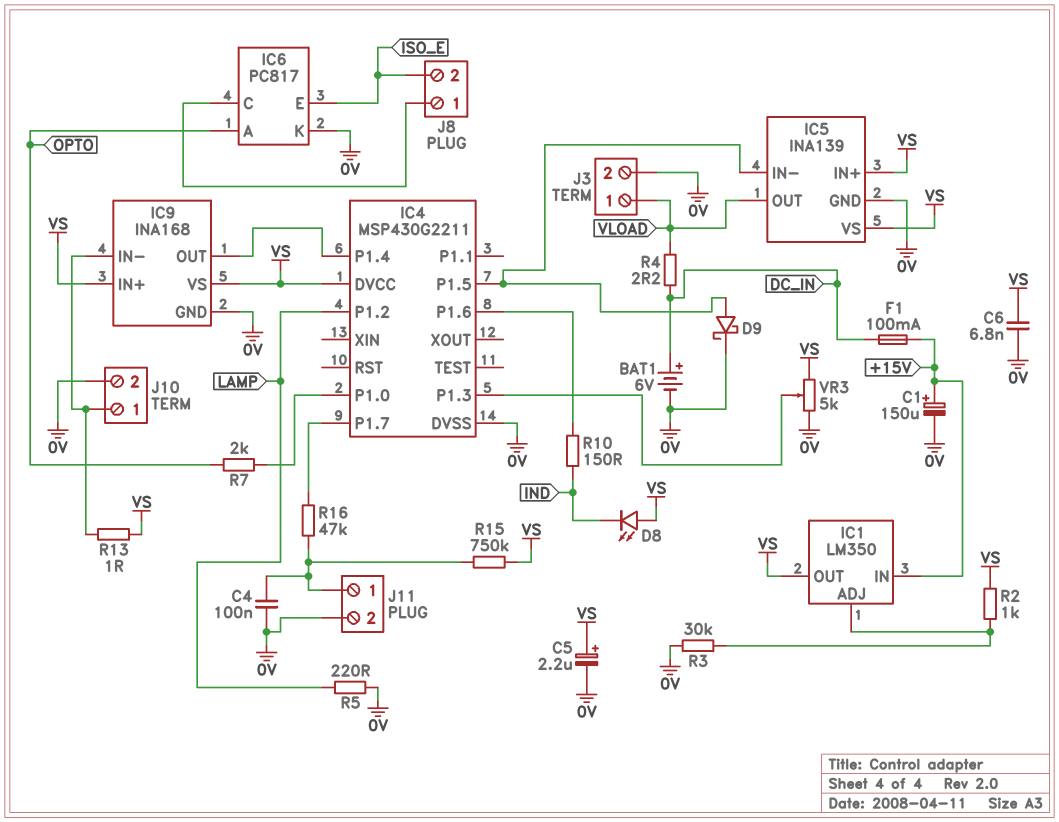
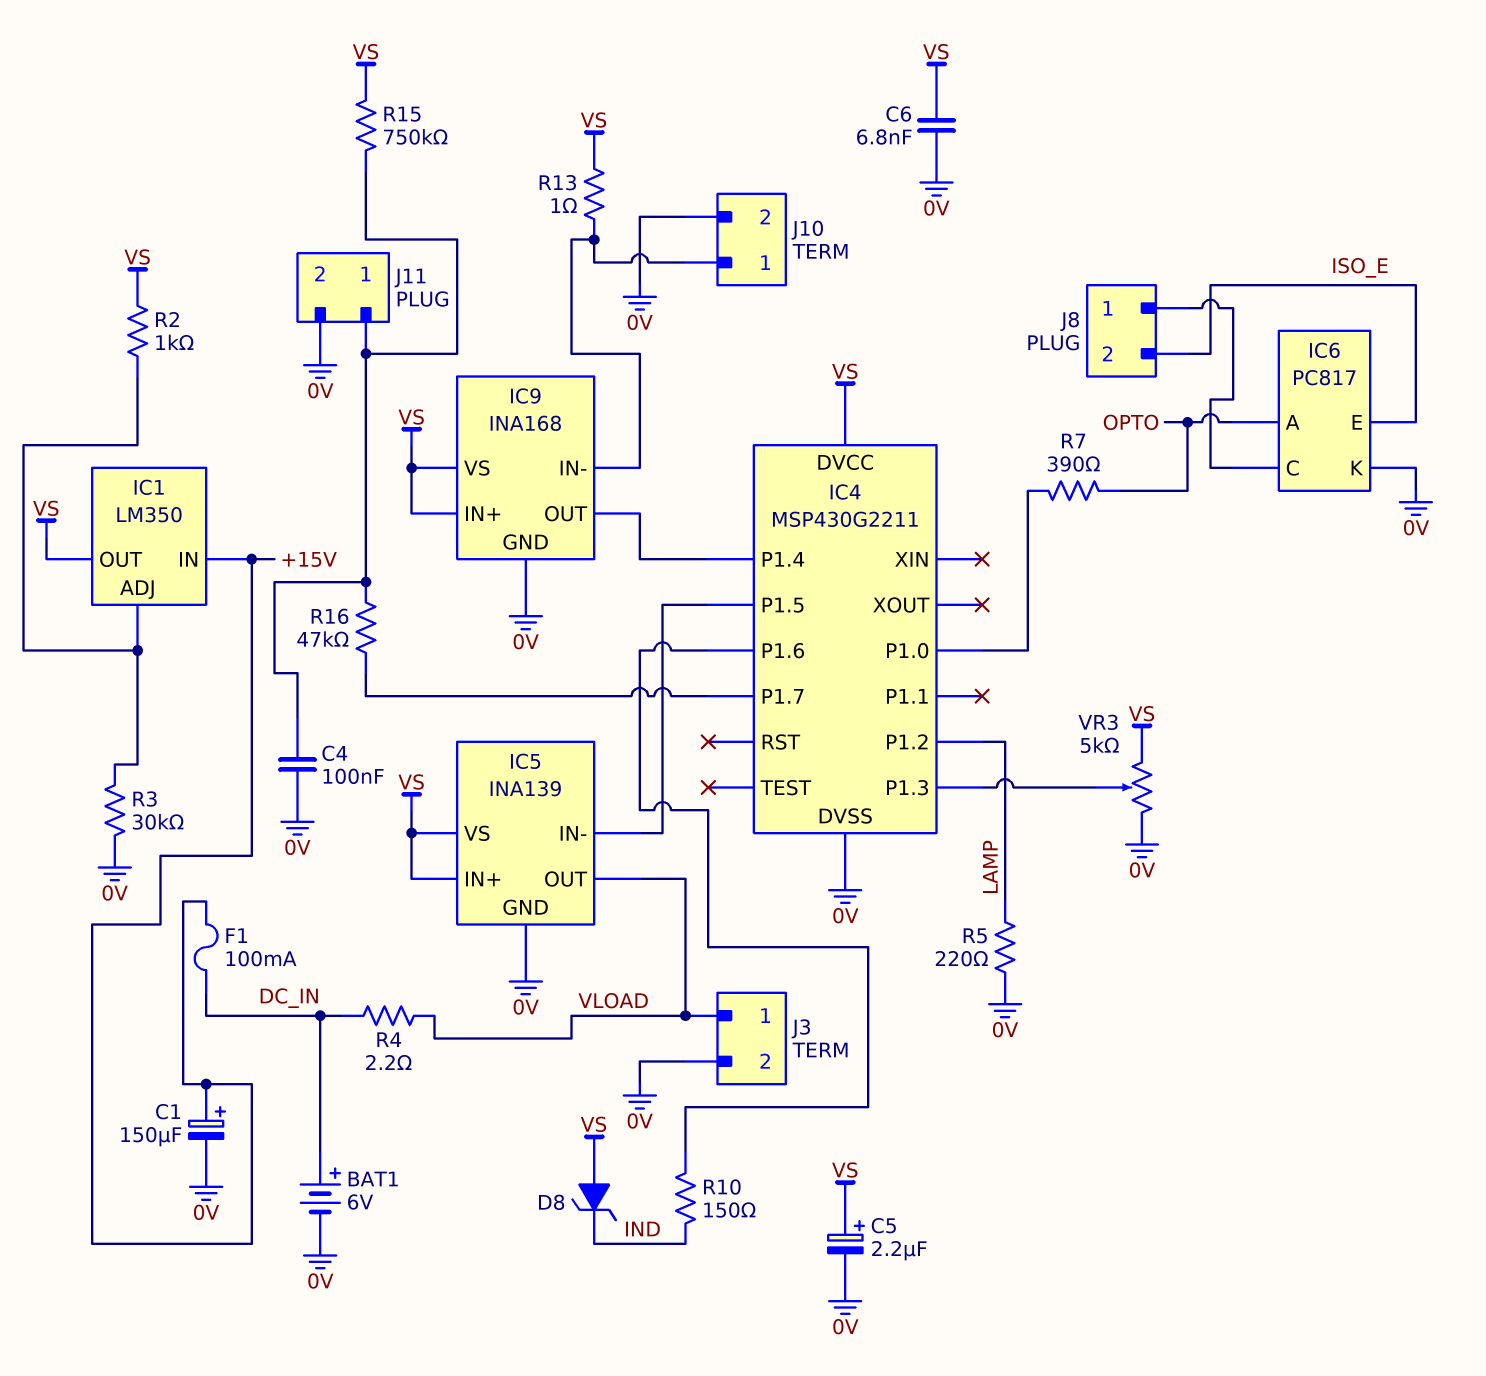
D8: LED (A VS, K IND) -> zener (A VS, K IND)
D9: schottky (A IC4/P1.5, K 0V) -> none
R7: 2k (IC4/P1.0, OPTO) -> 390 (IC4/P1.0, OPTO)

